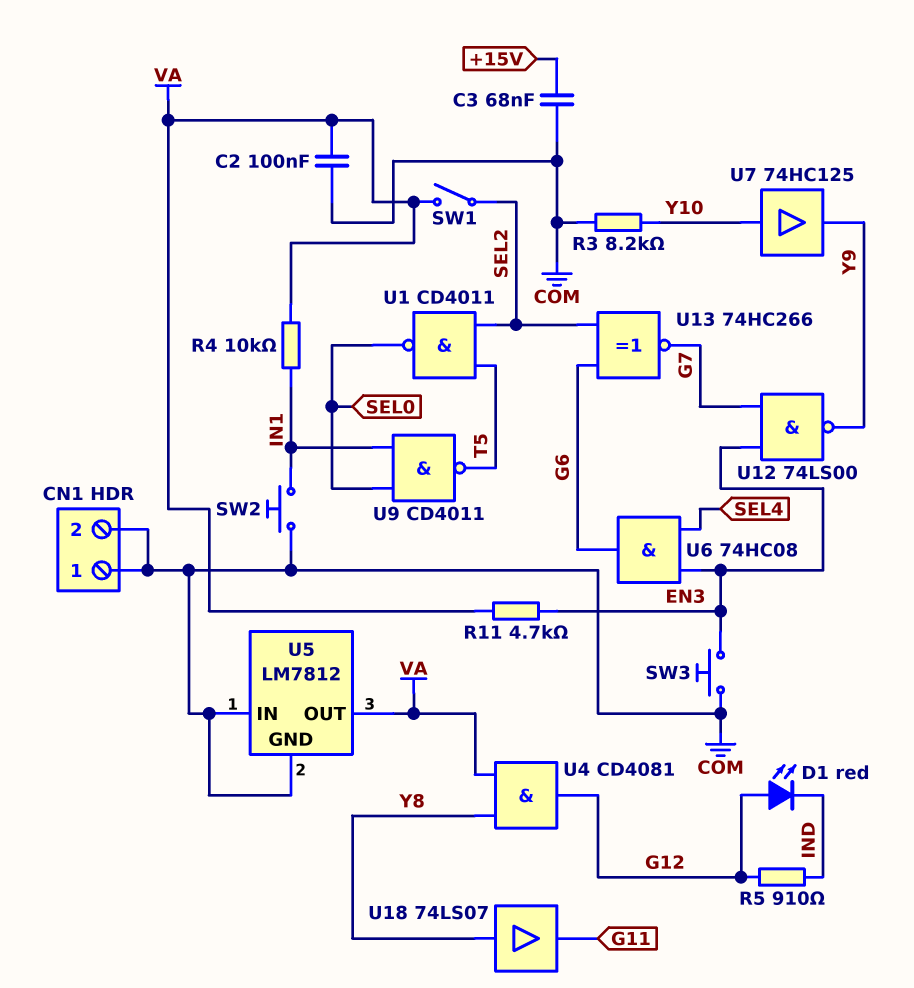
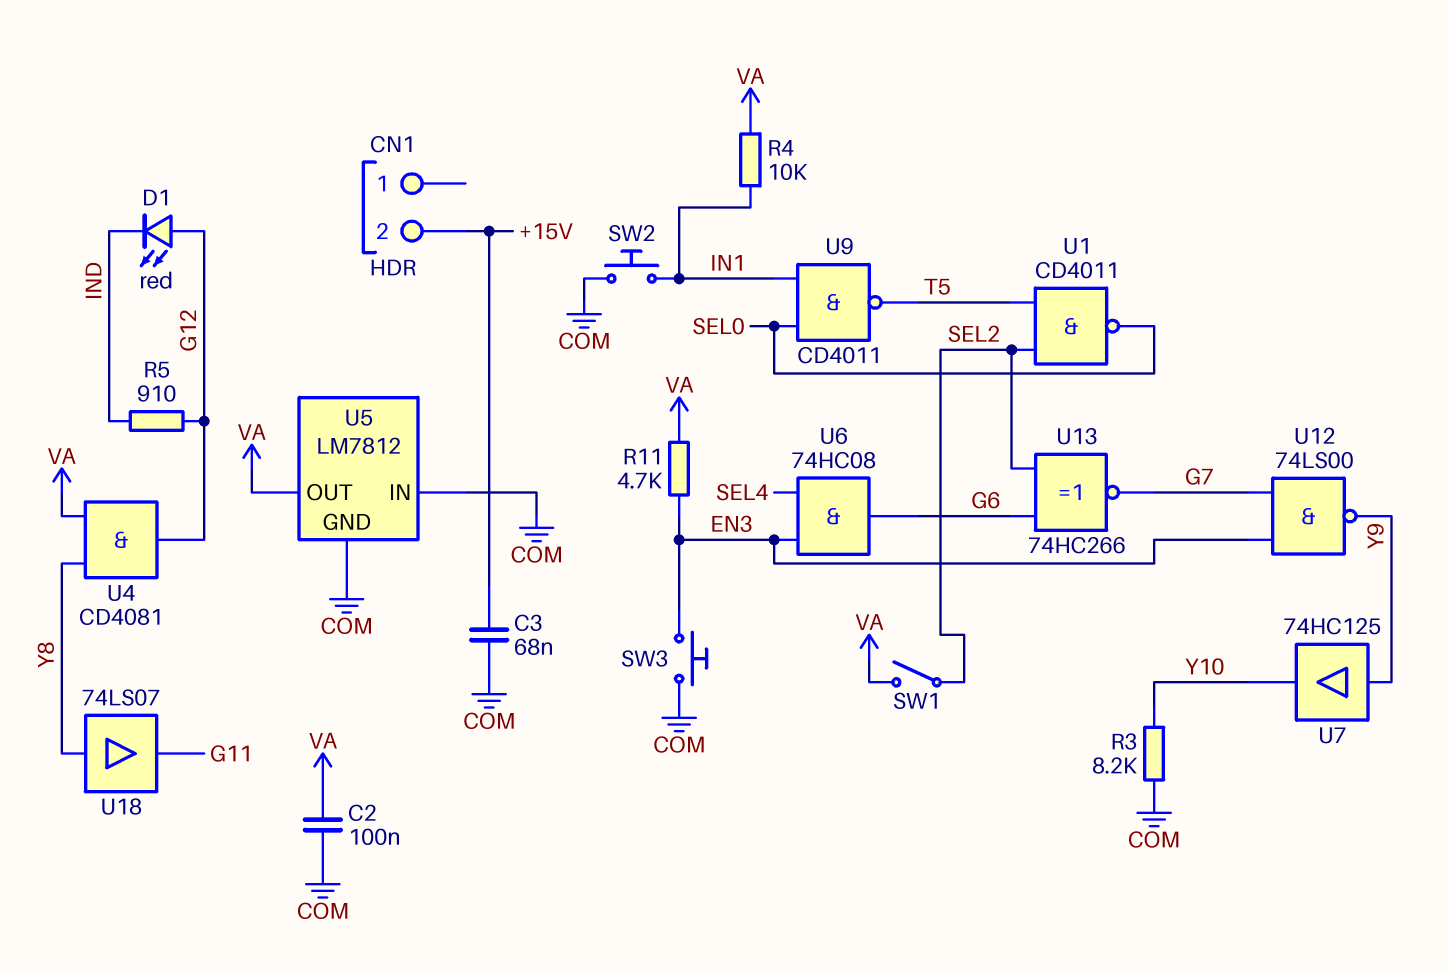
CN1 pin 1: COM -> none
CN1 pin 2: COM -> +15V
U7: buffer 74HC125 (in Y10, out Y9) -> buffer 74HC125 (in Y9, out Y10)

